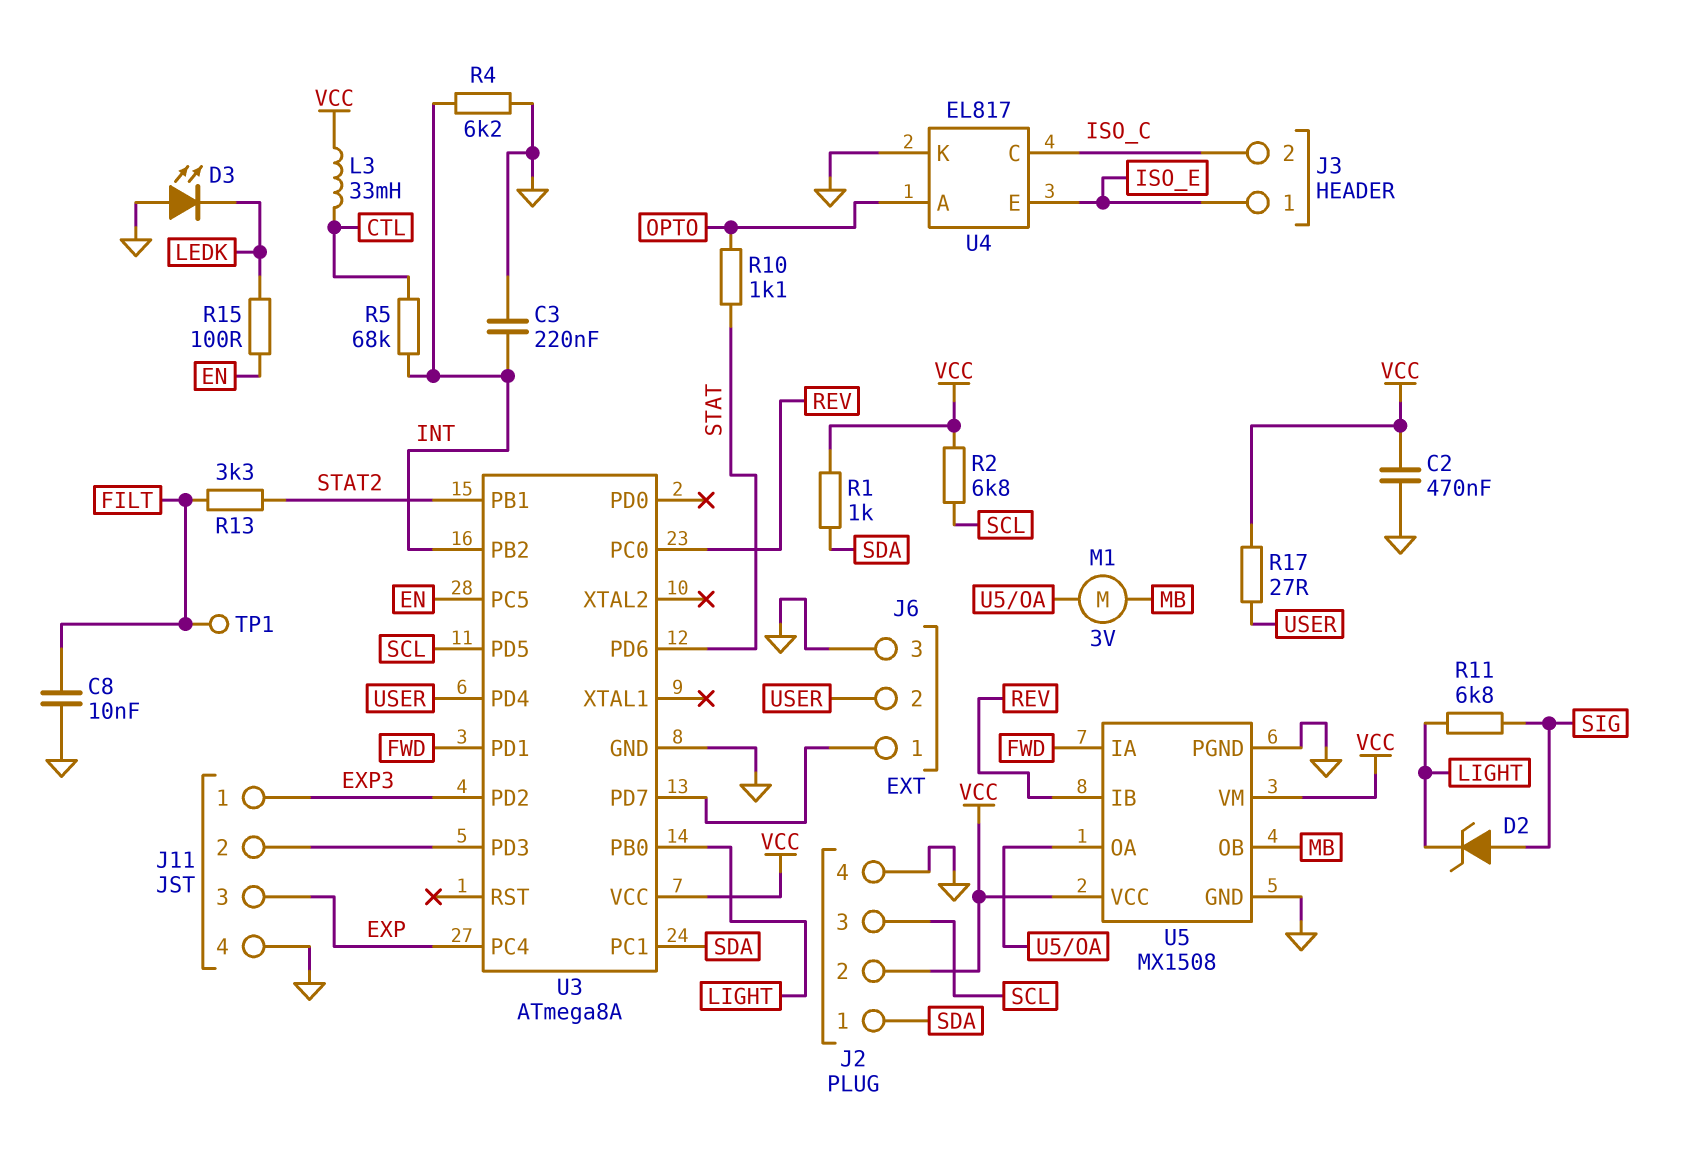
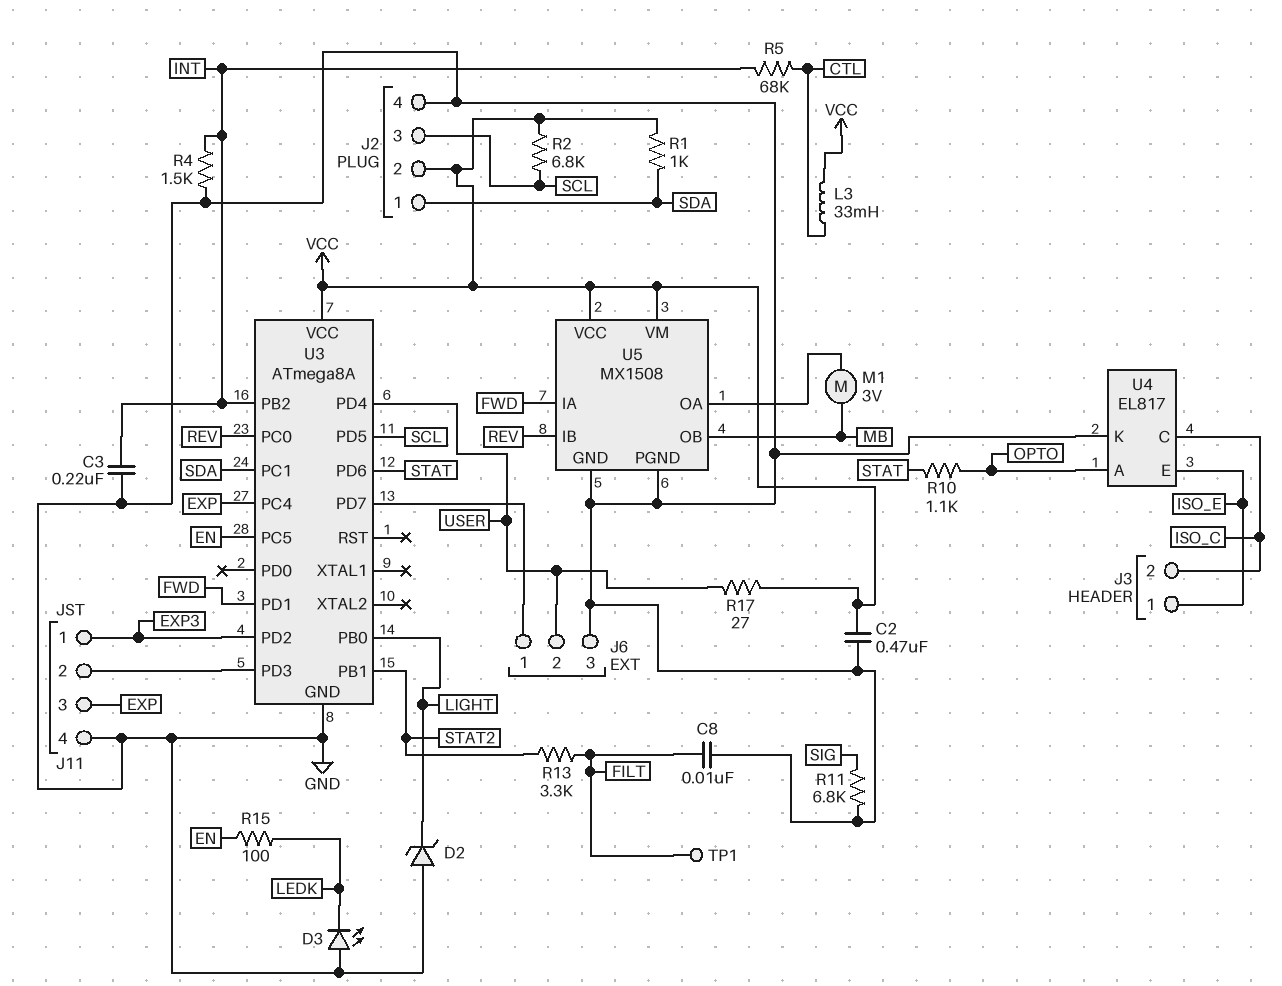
D2: zener (A SIG, K LIGHT) -> zener (A GND, K LIGHT)
R4: 6.2k (GND, INT) -> 1.5k (GND, INT)
R11: 6.8k (LIGHT, SIG) -> 6.8k (GND, SIG)

